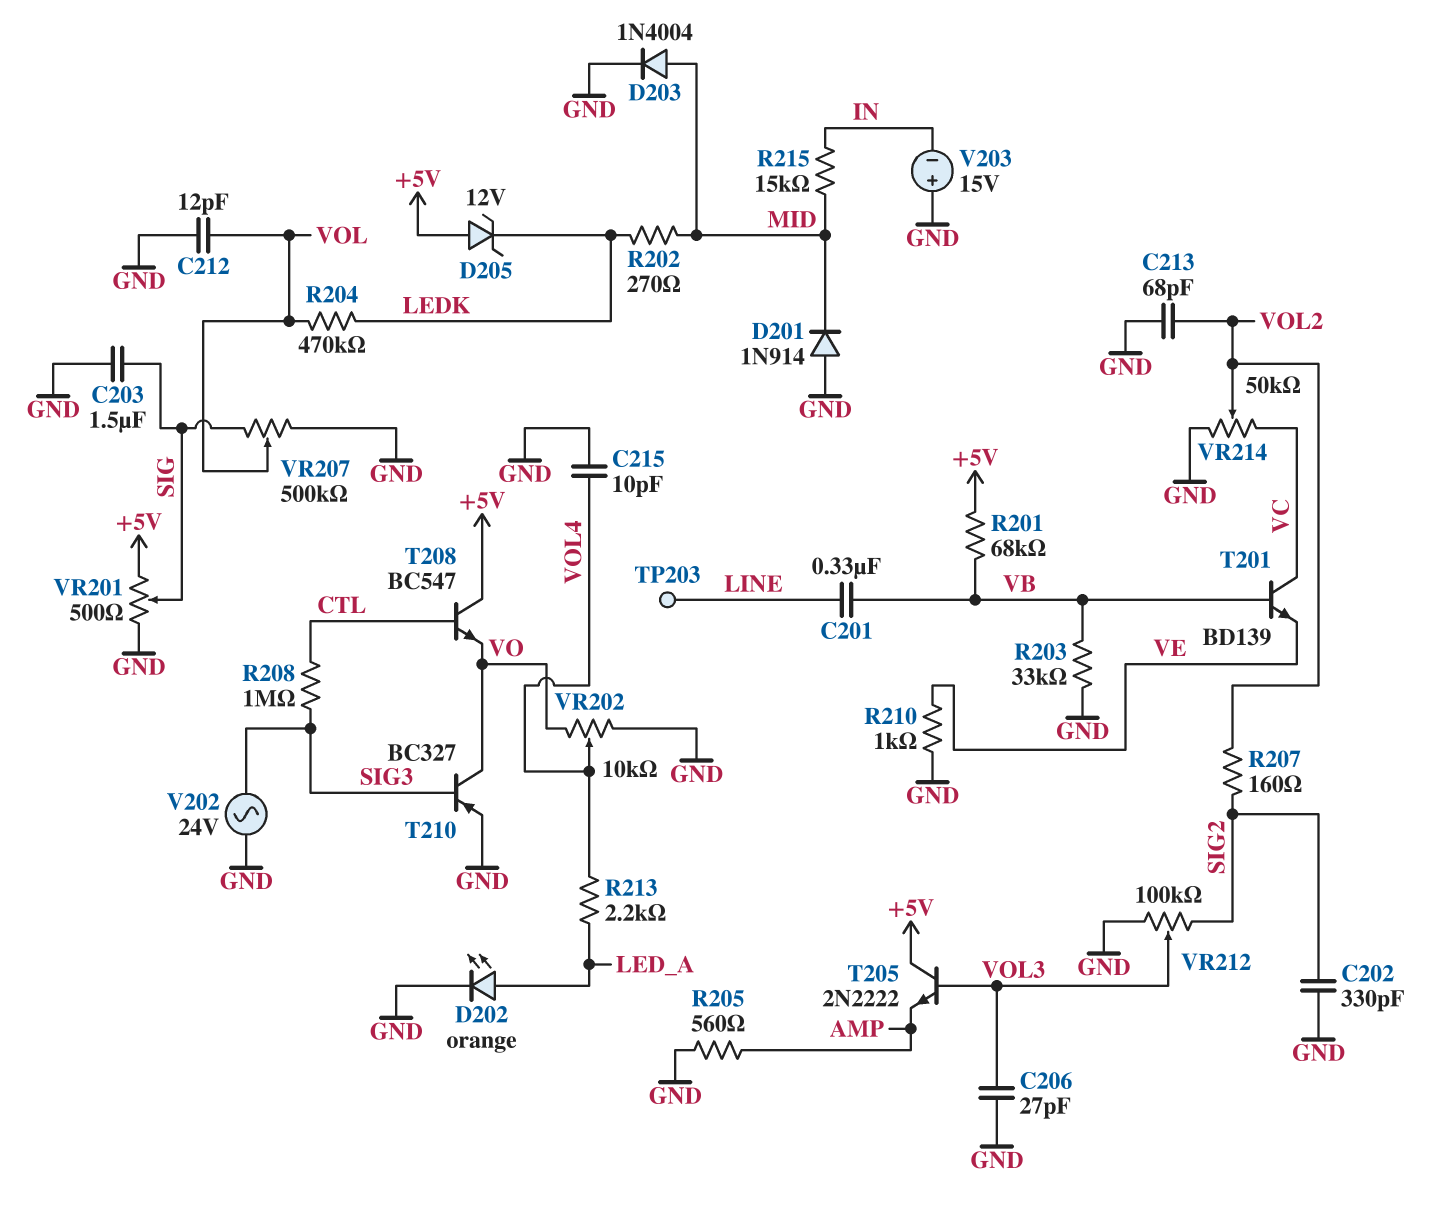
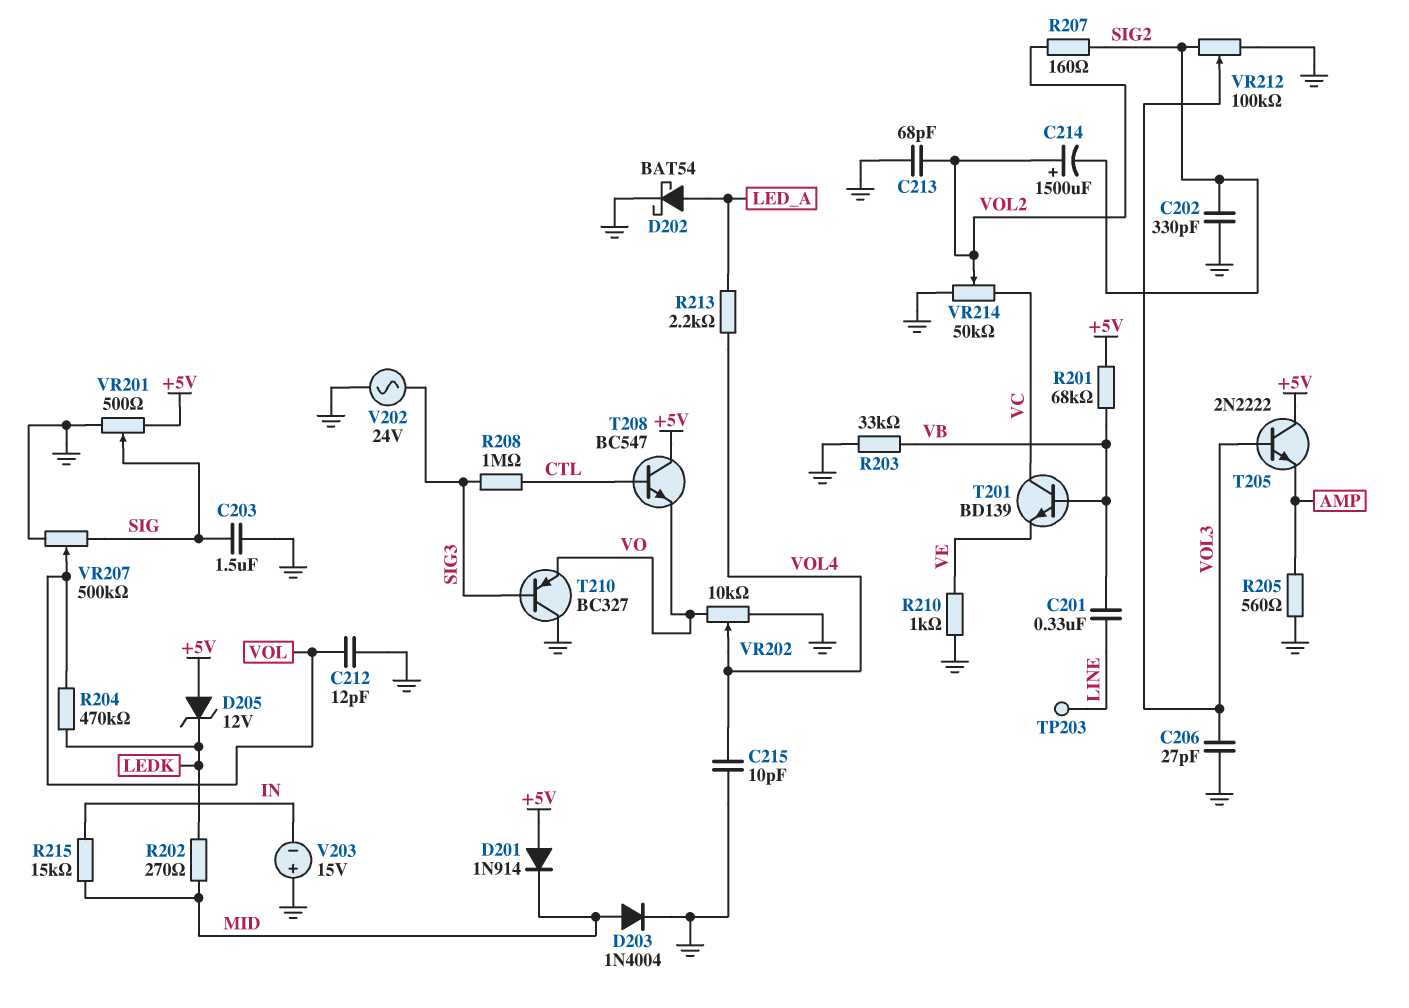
C214: none -> 1500uF (plus VOL2, minus SIG2)
D201: diode 1N914 (A GND, K MID) -> diode 1N914 (A +5V, K MID)
D202: LED orange (A LED_A, K GND) -> schottky BAT54 (A LED_A, K GND)
T210: PNP BC327 (B SIG3, C VO, E GND) -> PNP BC327 (B SIG3, C GND, E VO)

